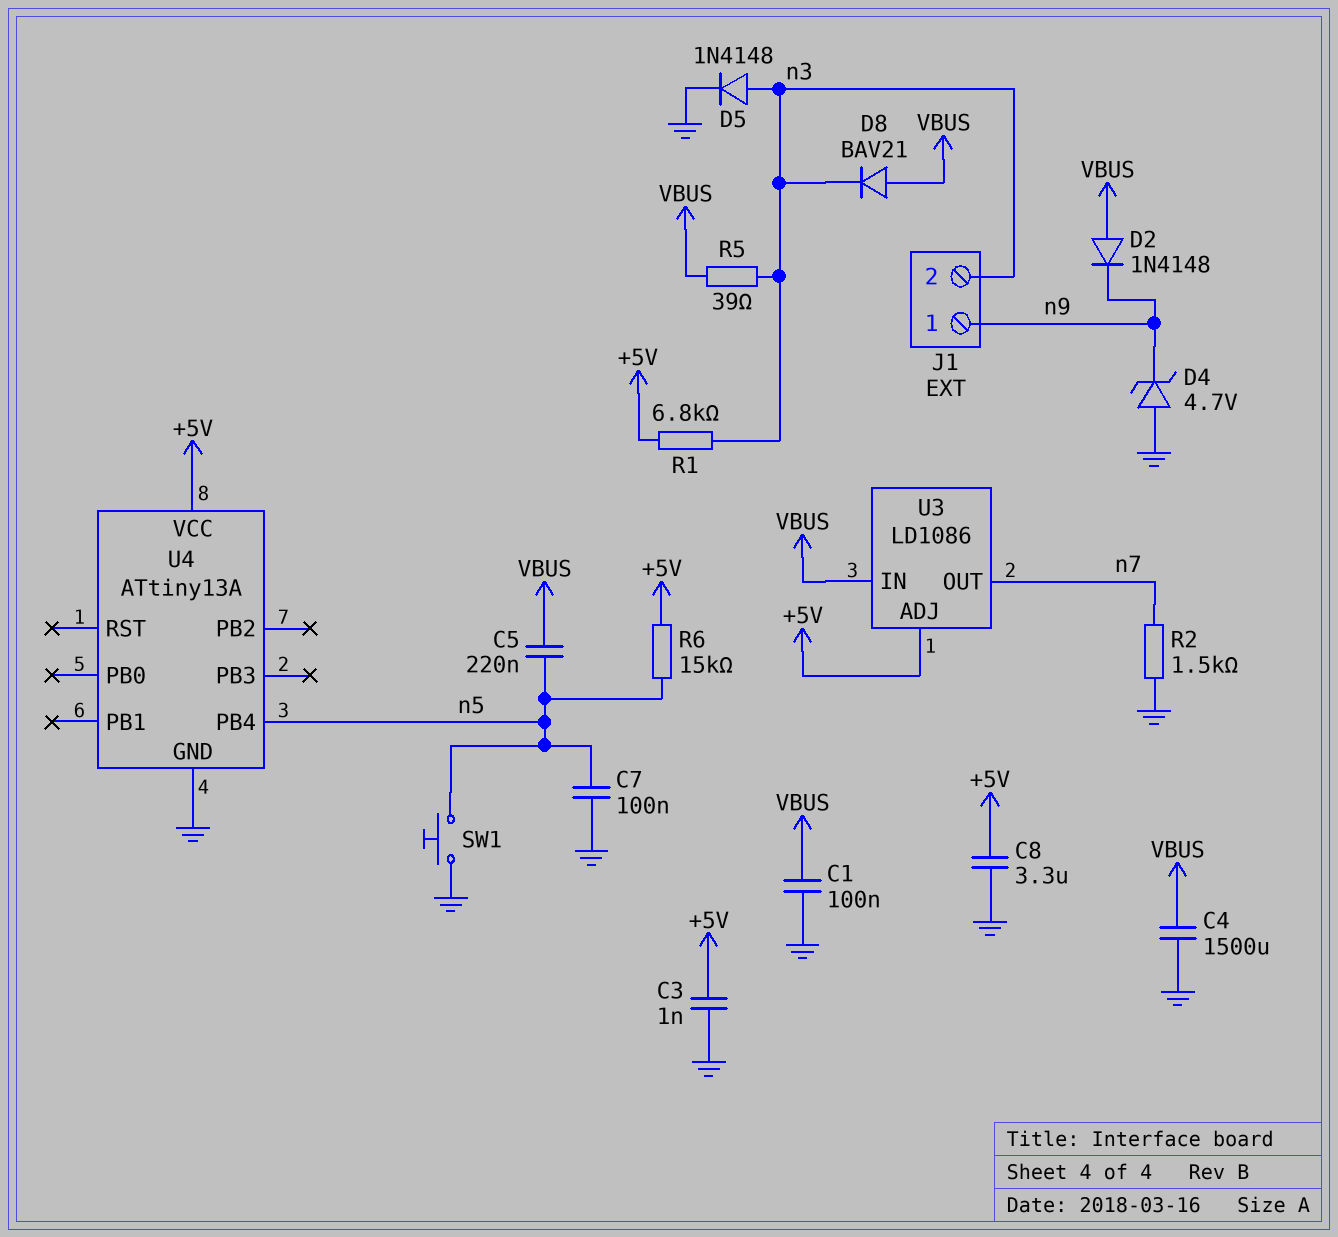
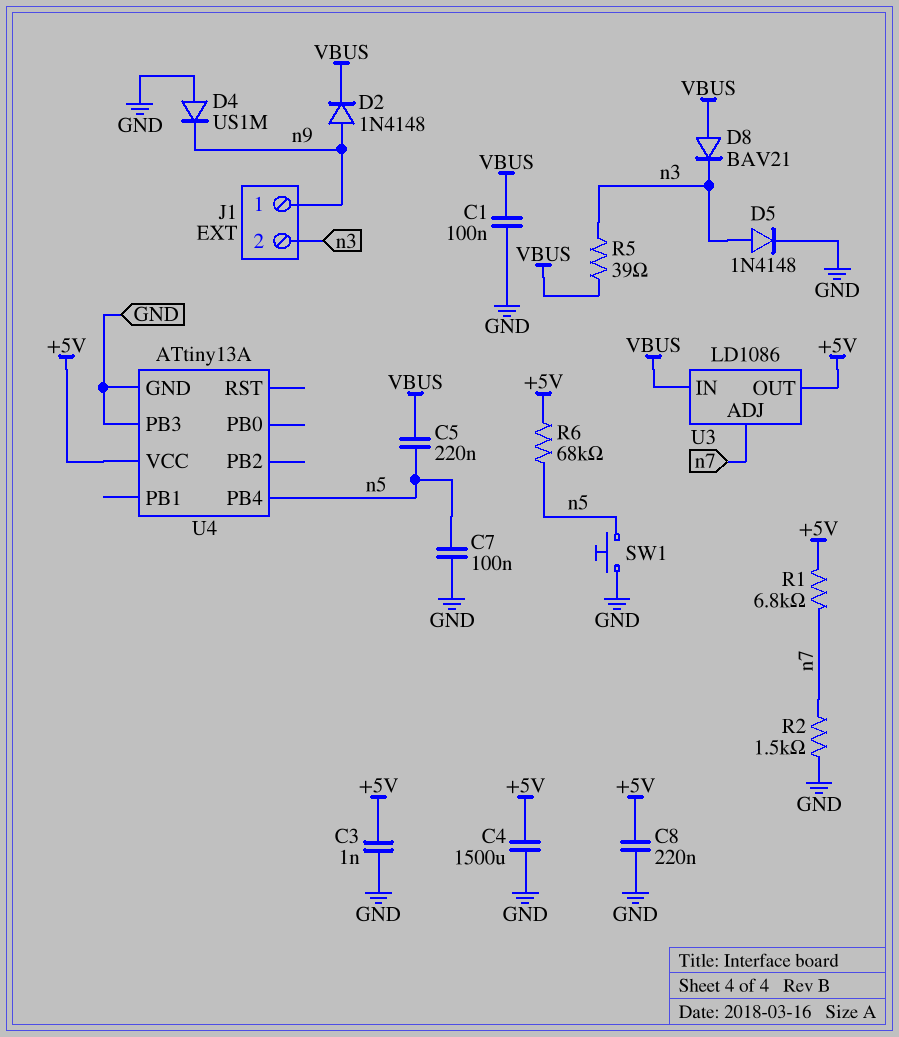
C4: 1500uF (GND, VBUS) -> 1500uF (+5V, GND)
C8: 3.3uF (+5V, GND) -> 220nF (+5V, GND)
D2: diode 1N4148 (A VBUS, K n9) -> diode 1N4148 (A n9, K VBUS)
D4: zener 4.7V (A GND, K n9) -> diode US1M (A GND, K n9)
R1: 6.8k (+5V, n3) -> 6.8k (+5V, n7)
R6: 15k (+5V, n5) -> 68k (+5V, n5)
U3 pin ADJ: +5V -> n7
U3 pin OUT: n7 -> +5V
U4 pin PB3: none -> GND

